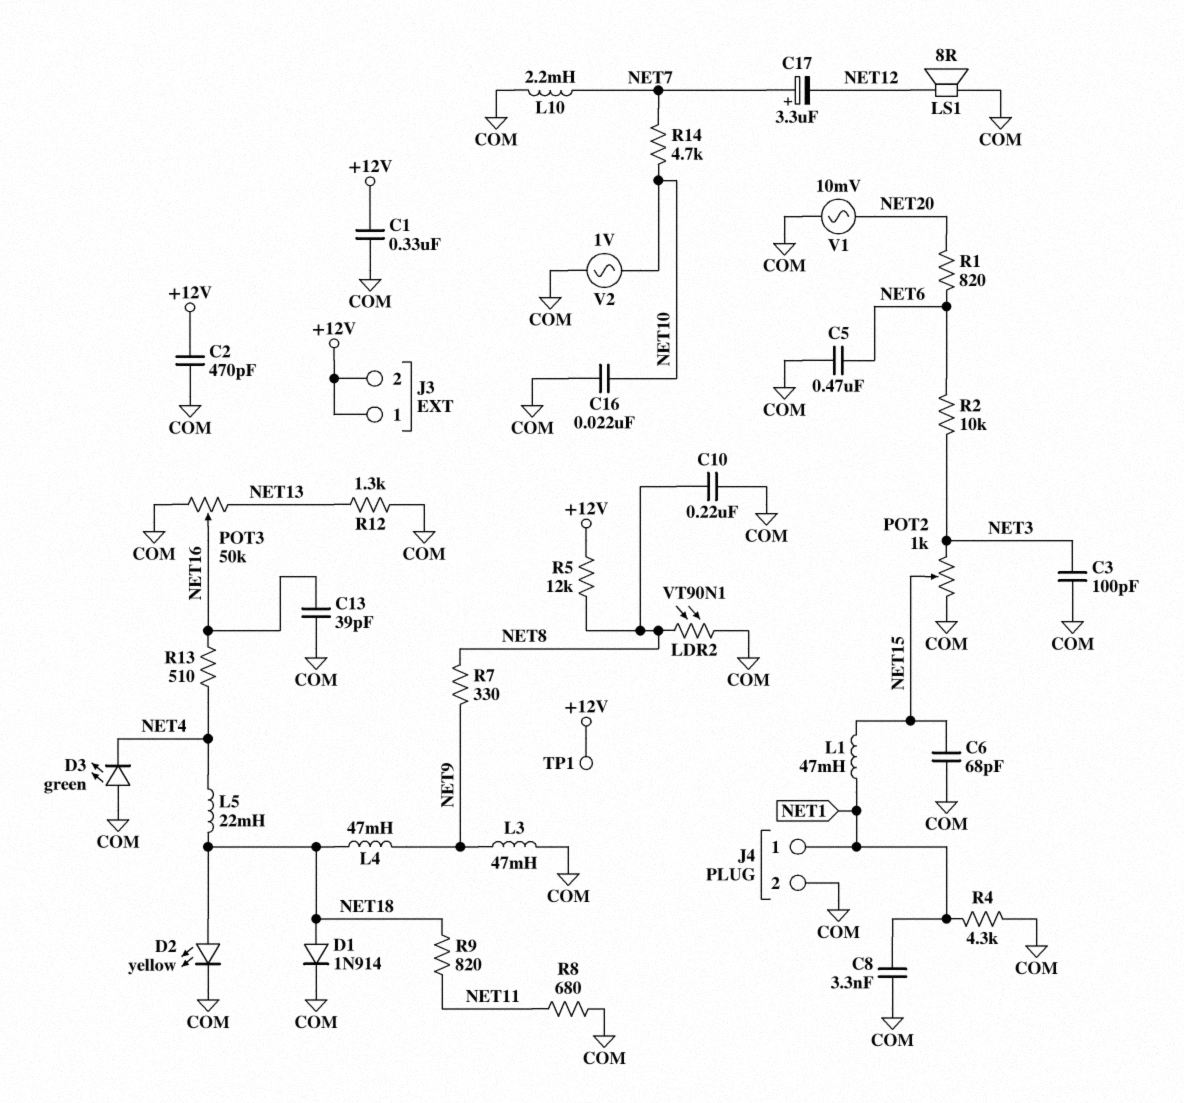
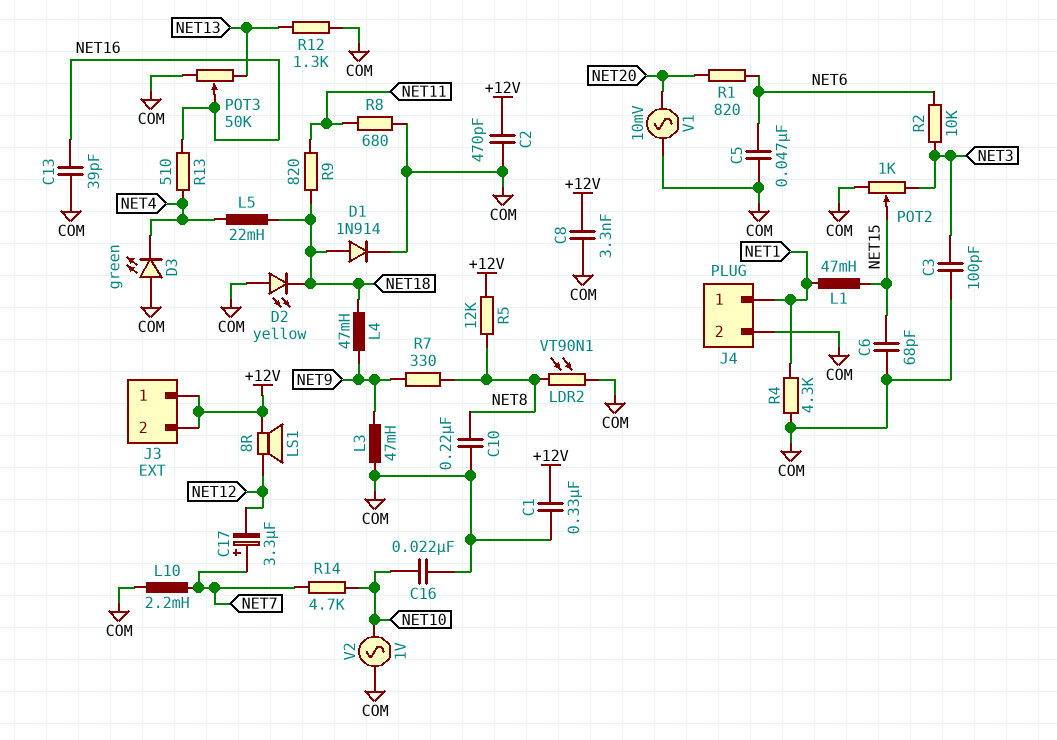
C5: 470nF (COM, NET6) -> 47nF (COM, NET6)
C8: 3.3nF (COM, NET1) -> 3.3nF (+12V, COM)
D2: LED yellow (A NET18, K COM) -> LED yellow (A COM, K NET18)
LS1: speaker 8R (COM, NET12) -> speaker 8R (+12V, NET12)
TP1: test point (+12V) -> none

